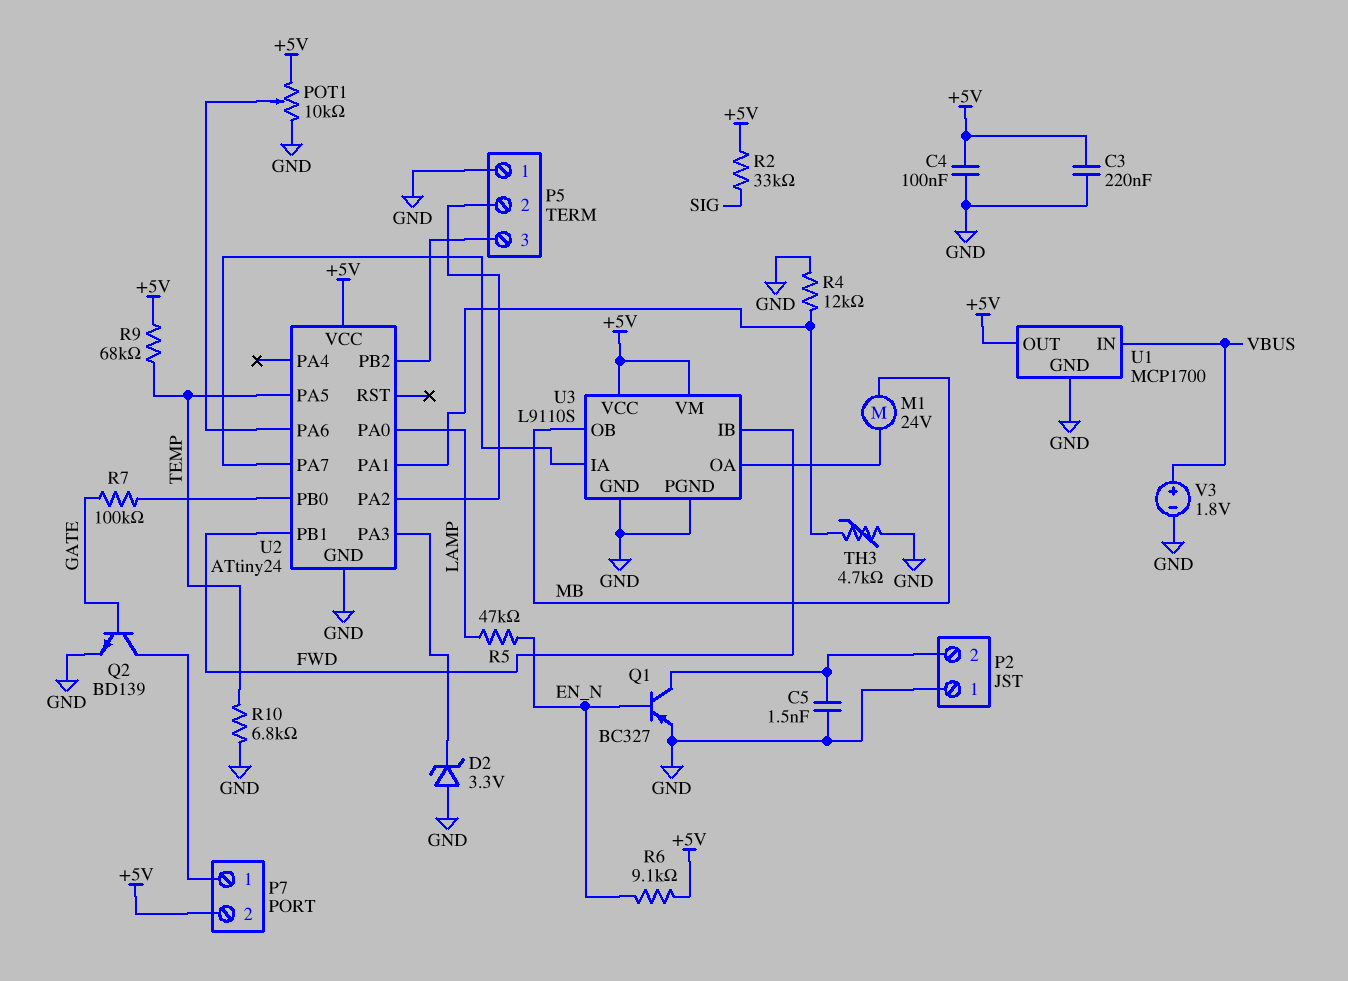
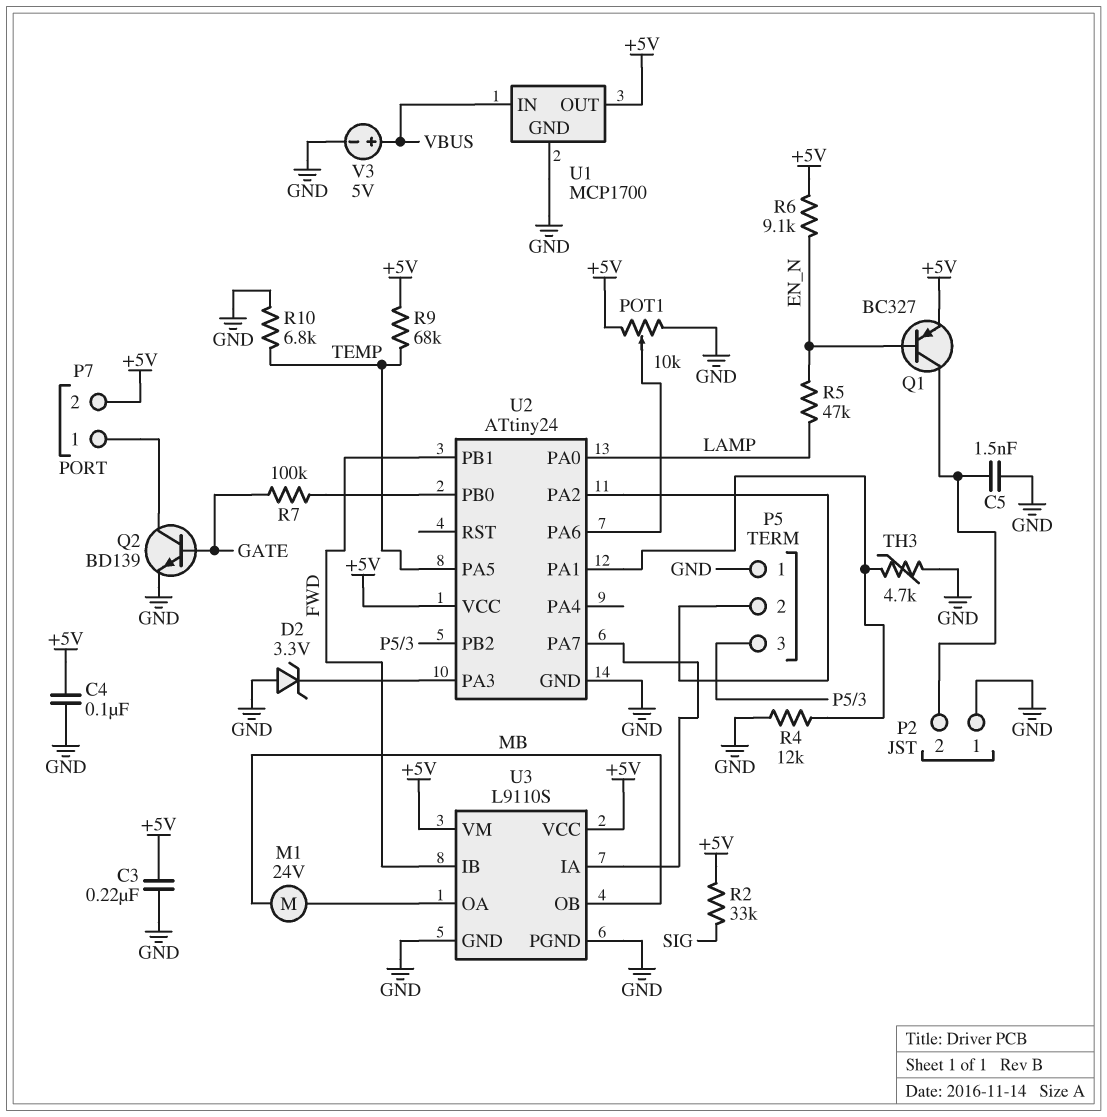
Q1: PNP BC327 (B EN_N, C P2/2, E GND) -> PNP BC327 (B EN_N, C P2/2, E +5V)
V3: 1.8V (plus VBUS, minus GND) -> 5V (plus VBUS, minus GND)

